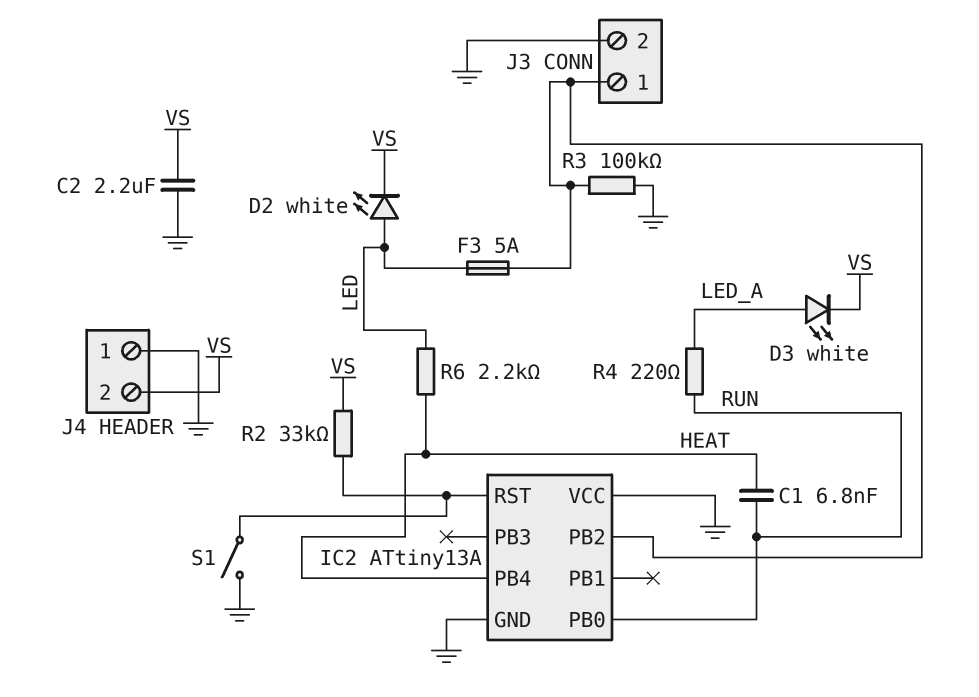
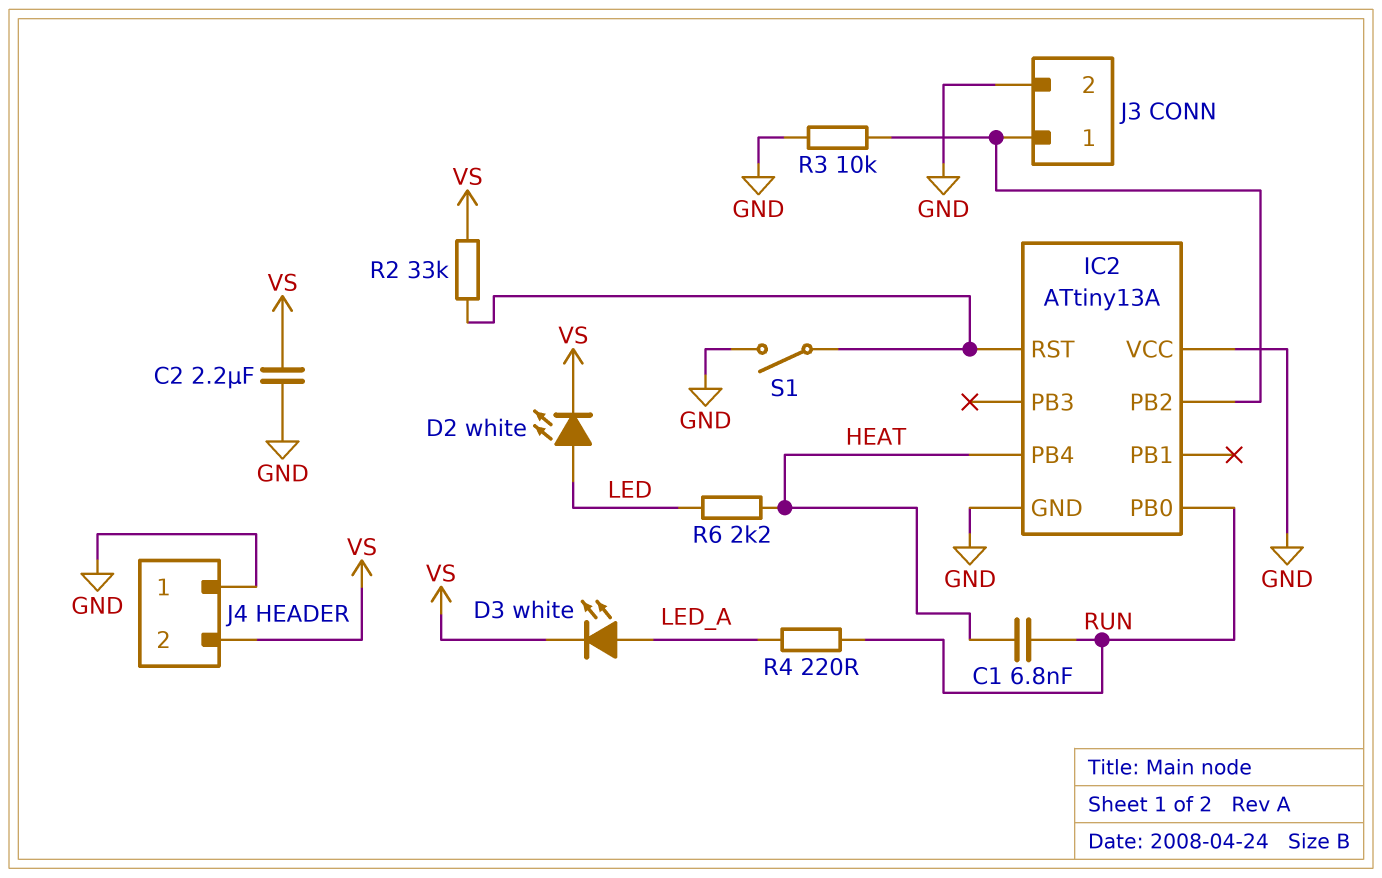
F3: 5A (IC2/PB2, LED) -> none
R3: 100k (GND, IC2/PB2) -> 10k (GND, IC2/PB2)

